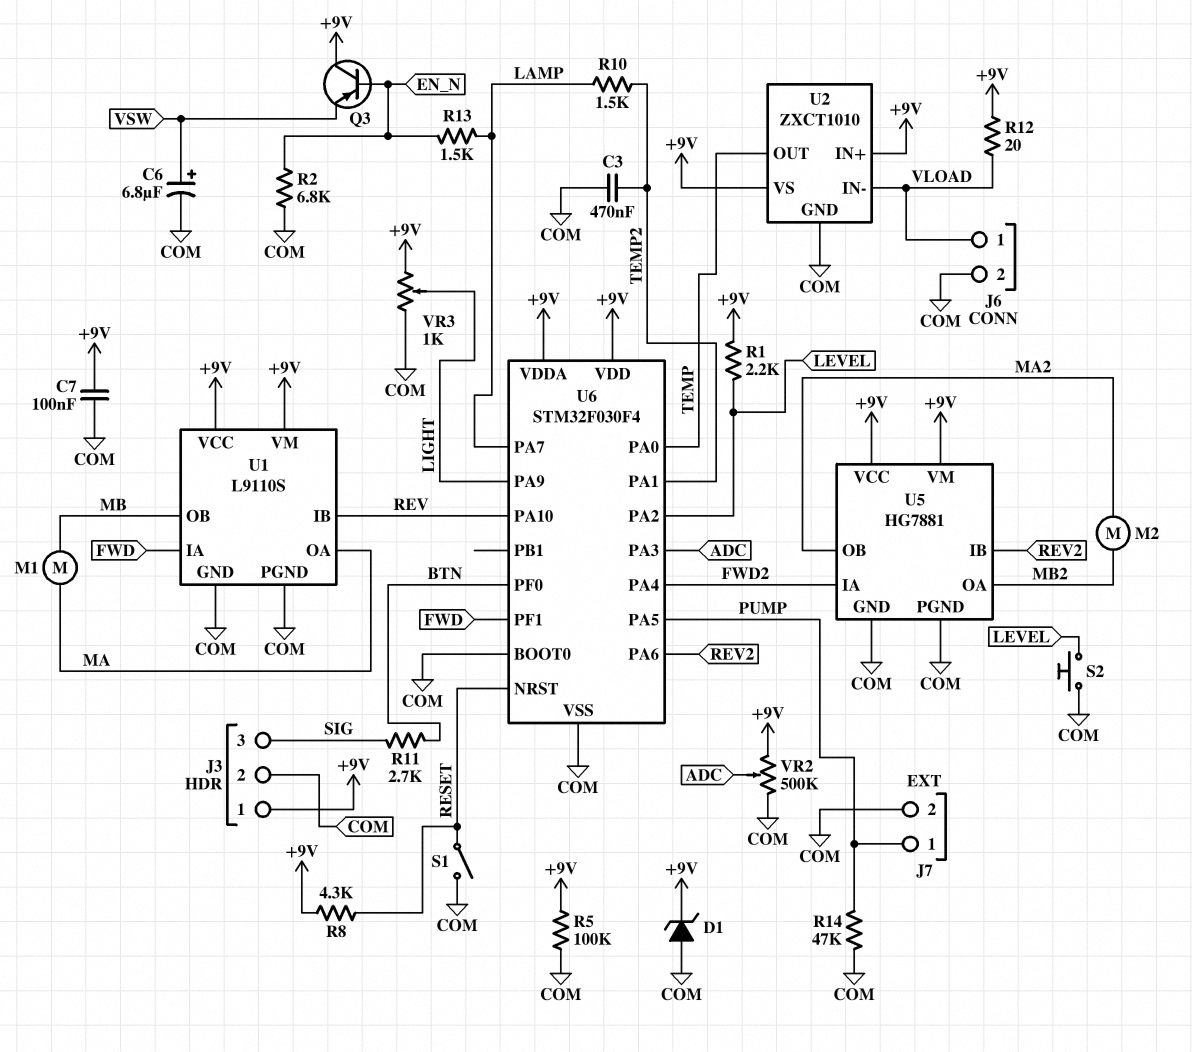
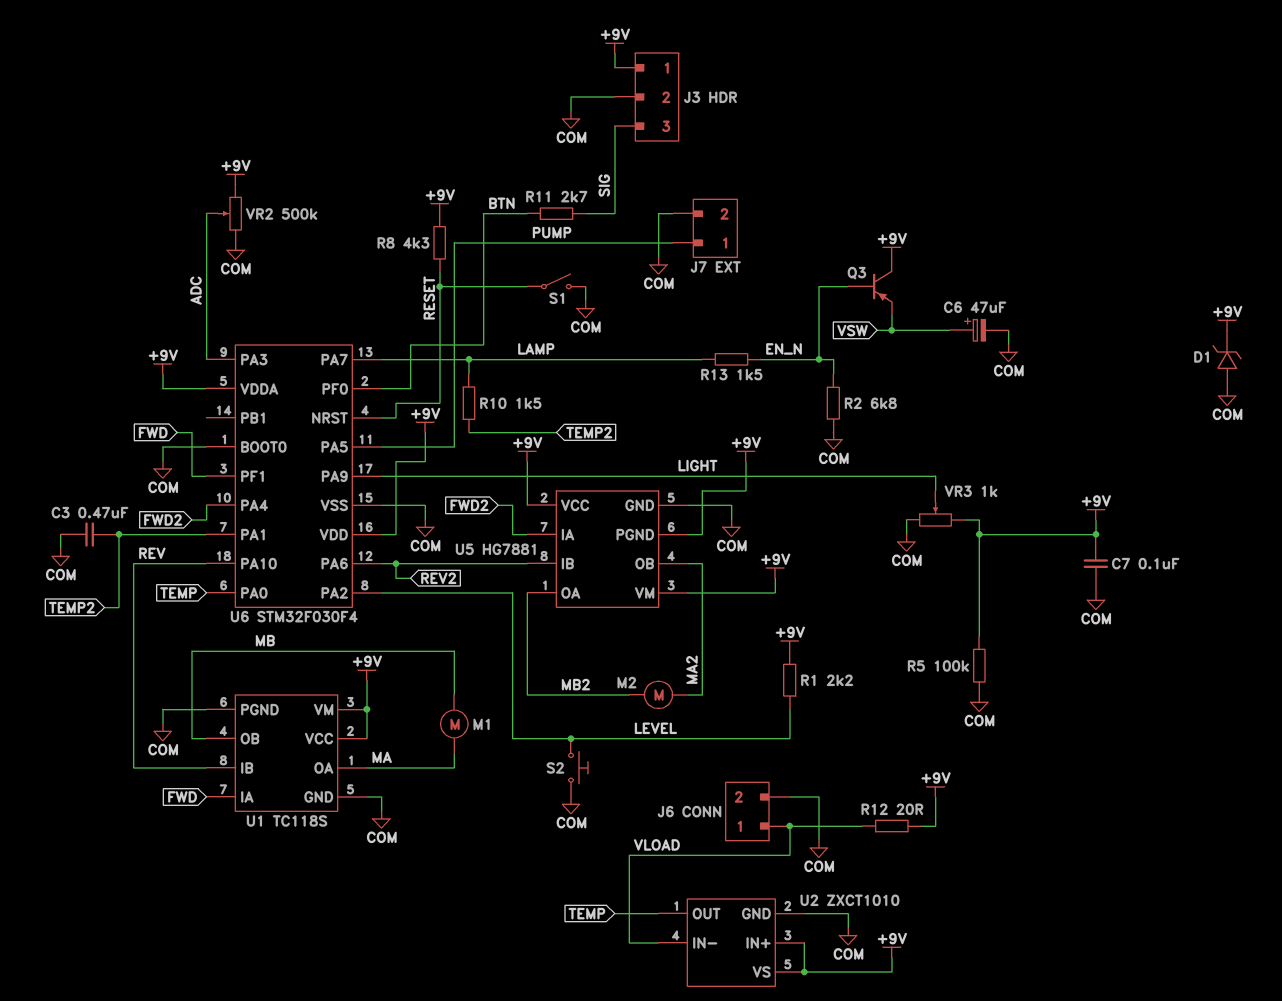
C6: 6.8uF (plus VSW, minus COM) -> 47uF (plus VSW, minus COM)
R14: 47k (COM, PUMP) -> none
U1: L9110S -> TC118S
U5 pin PGND: COM -> +9V

